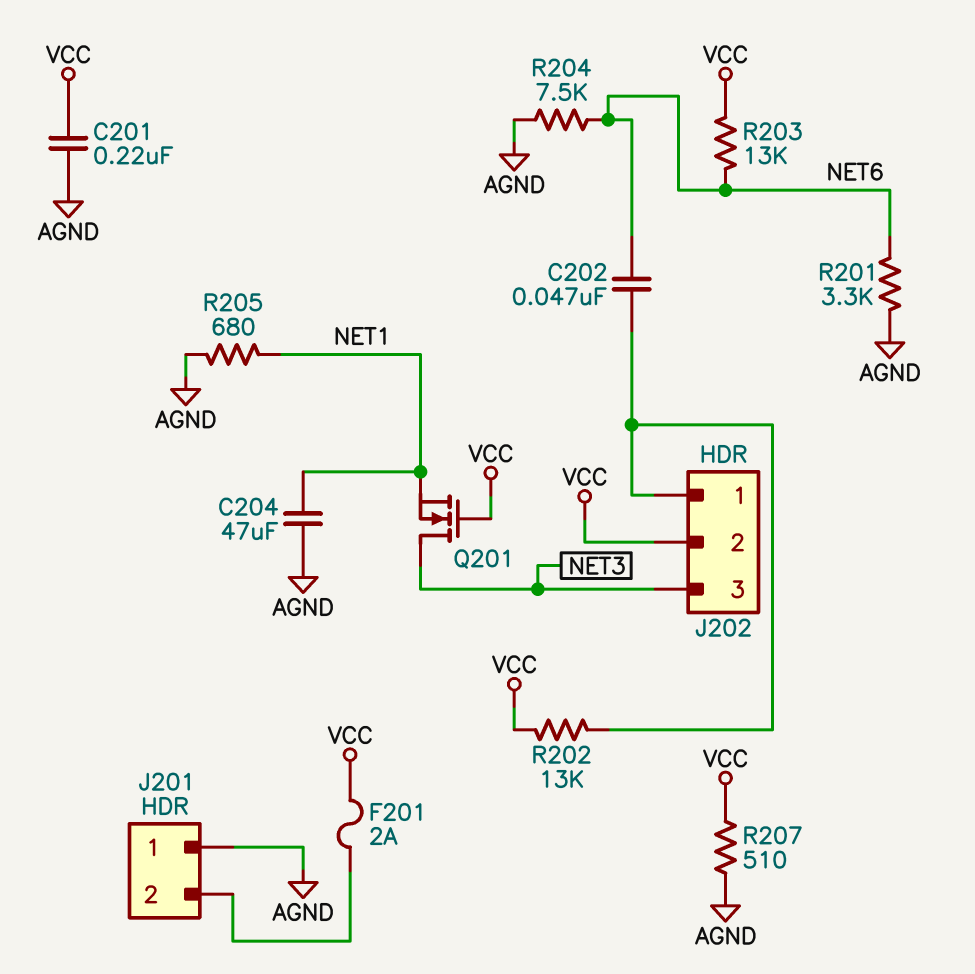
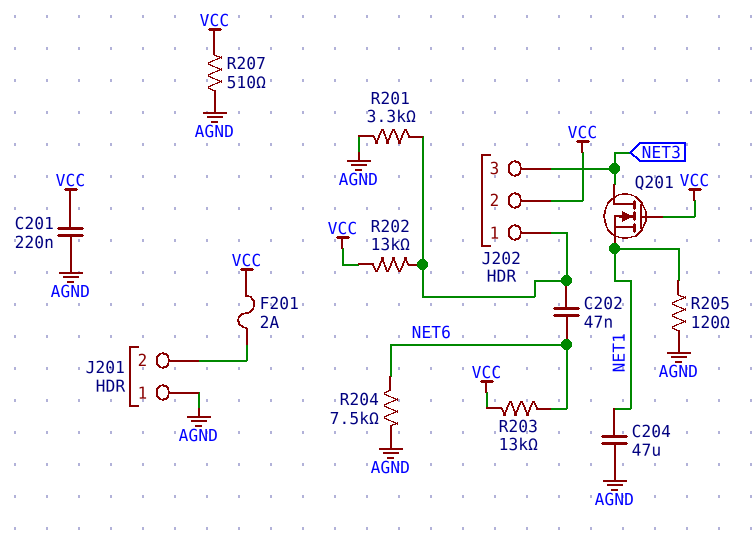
R201: 3.3k (AGND, NET6) -> 3.3k (AGND, J202/1)
R205: 680 (AGND, NET1) -> 120 (AGND, NET1)

